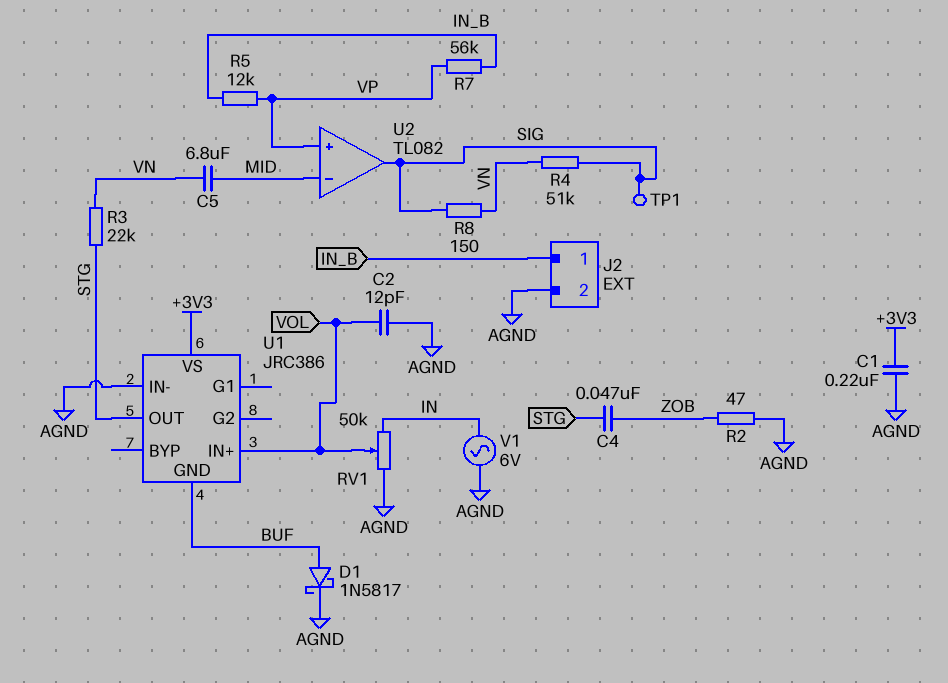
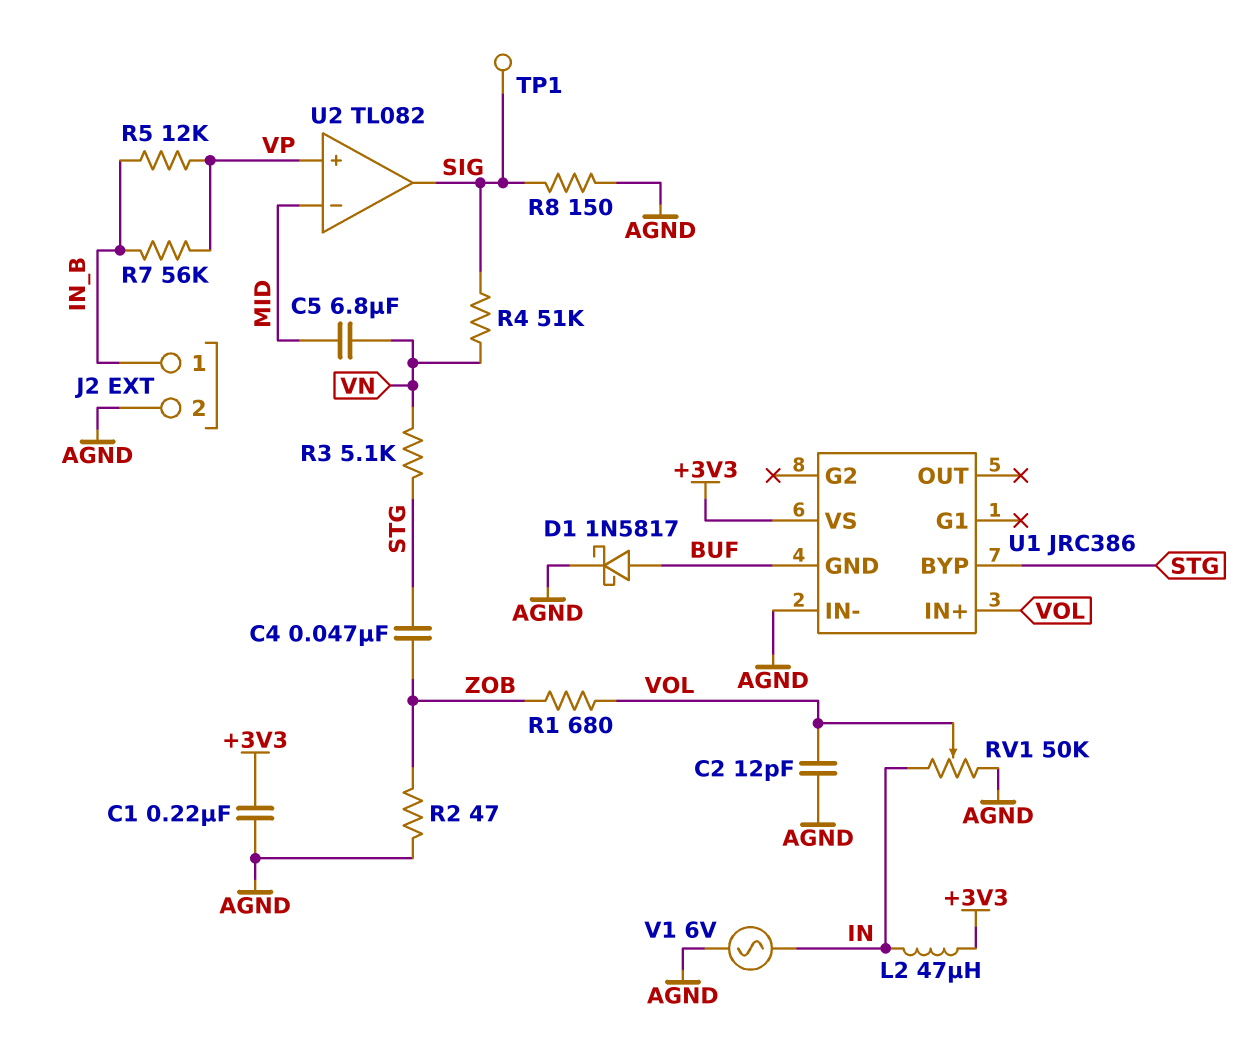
L2: none -> 47uH (+3V3, IN)
R1: none -> 680 (VOL, ZOB)
R3: 22k (STG, VN) -> 5.1k (STG, VN)
R8: 150 (SIG, VN) -> 150 (AGND, SIG)
U1 pin BYP: none -> STG
U1 pin OUT: STG -> none

